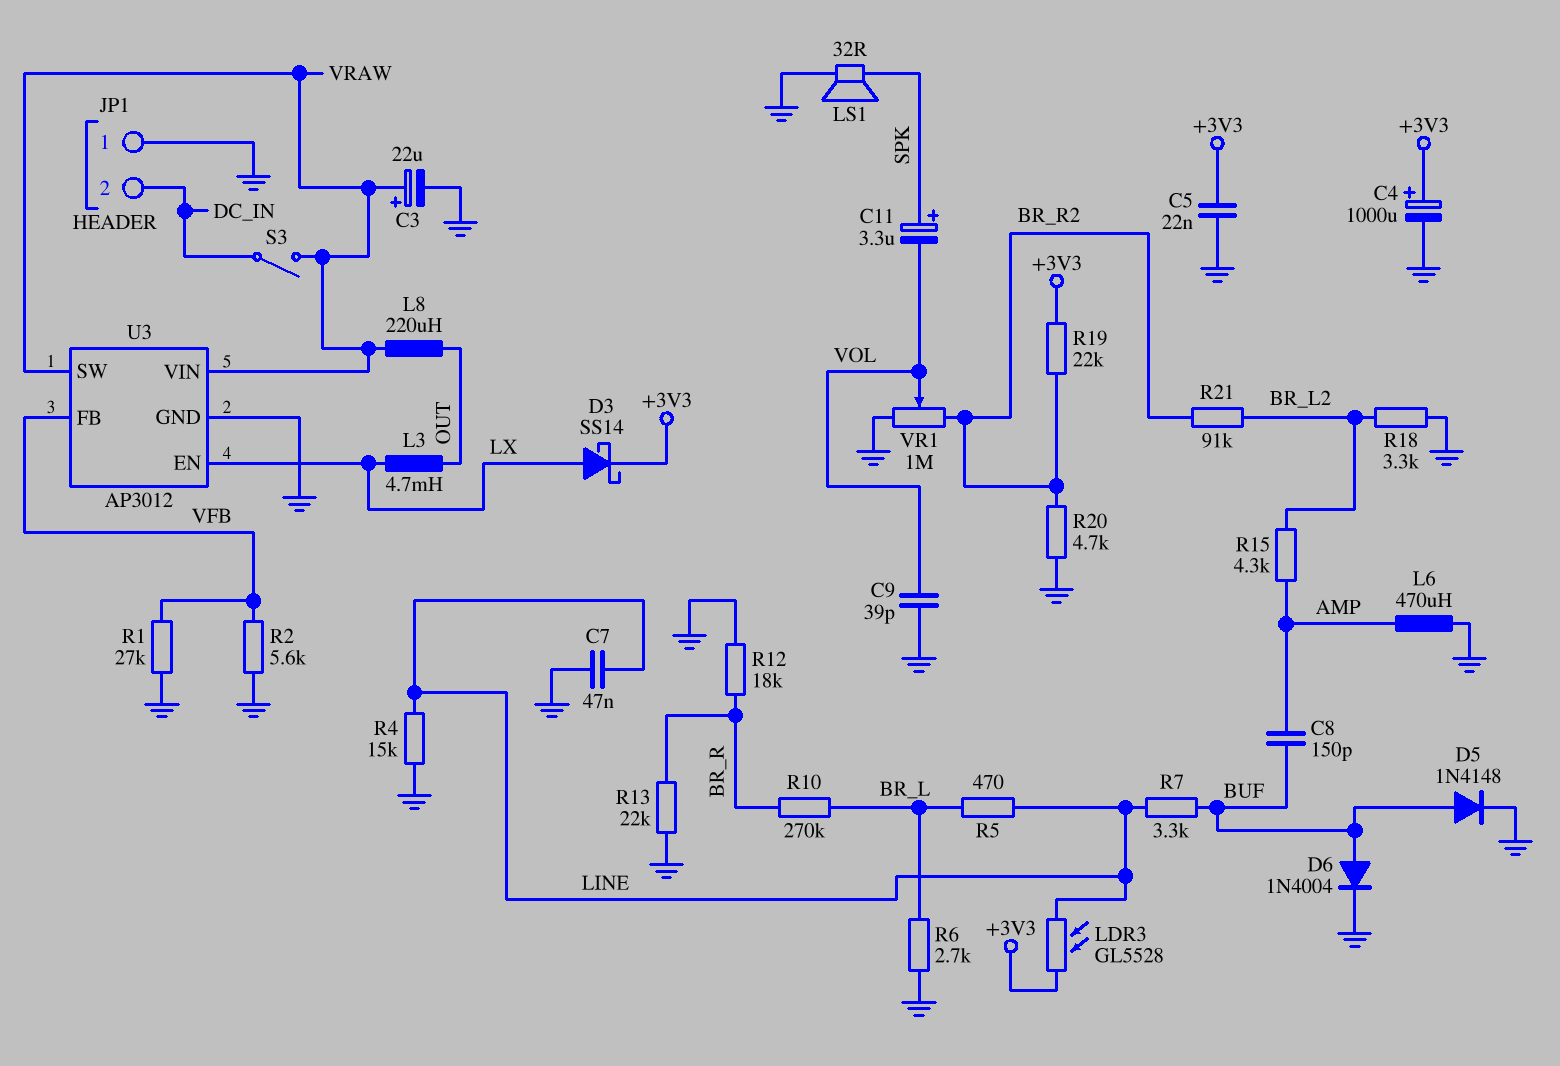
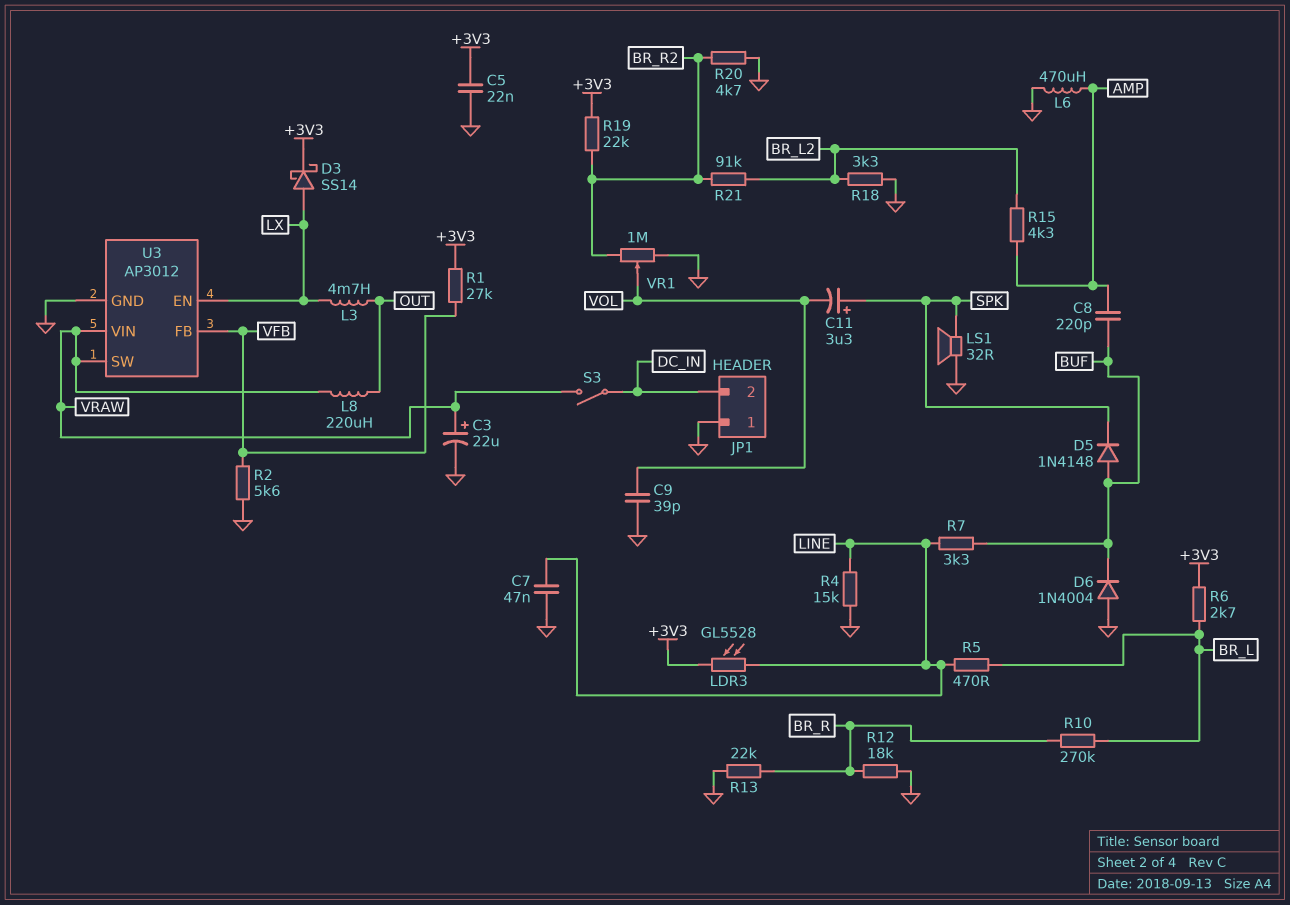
C4: 1000uF (plus +3V3, minus GND) -> none
C8: 150pF (AMP, BUF) -> 220pF (AMP, BUF)
D5: diode 1N4148 (A BUF, K GND) -> diode 1N4148 (A BUF, K SPK)
D6: diode 1N4004 (A BUF, K GND) -> diode 1N4004 (A GND, K BUF)
R1: 27k (GND, VFB) -> 27k (+3V3, VFB)
R6: 2.7k (BR_L, GND) -> 2.7k (+3V3, BR_L)

